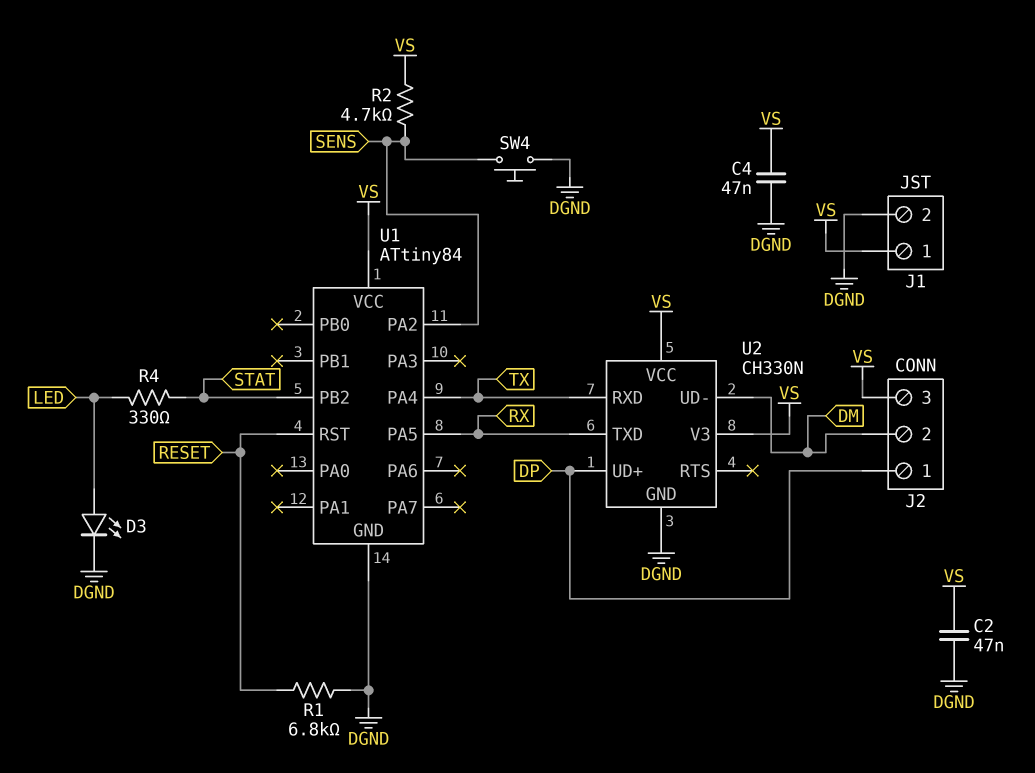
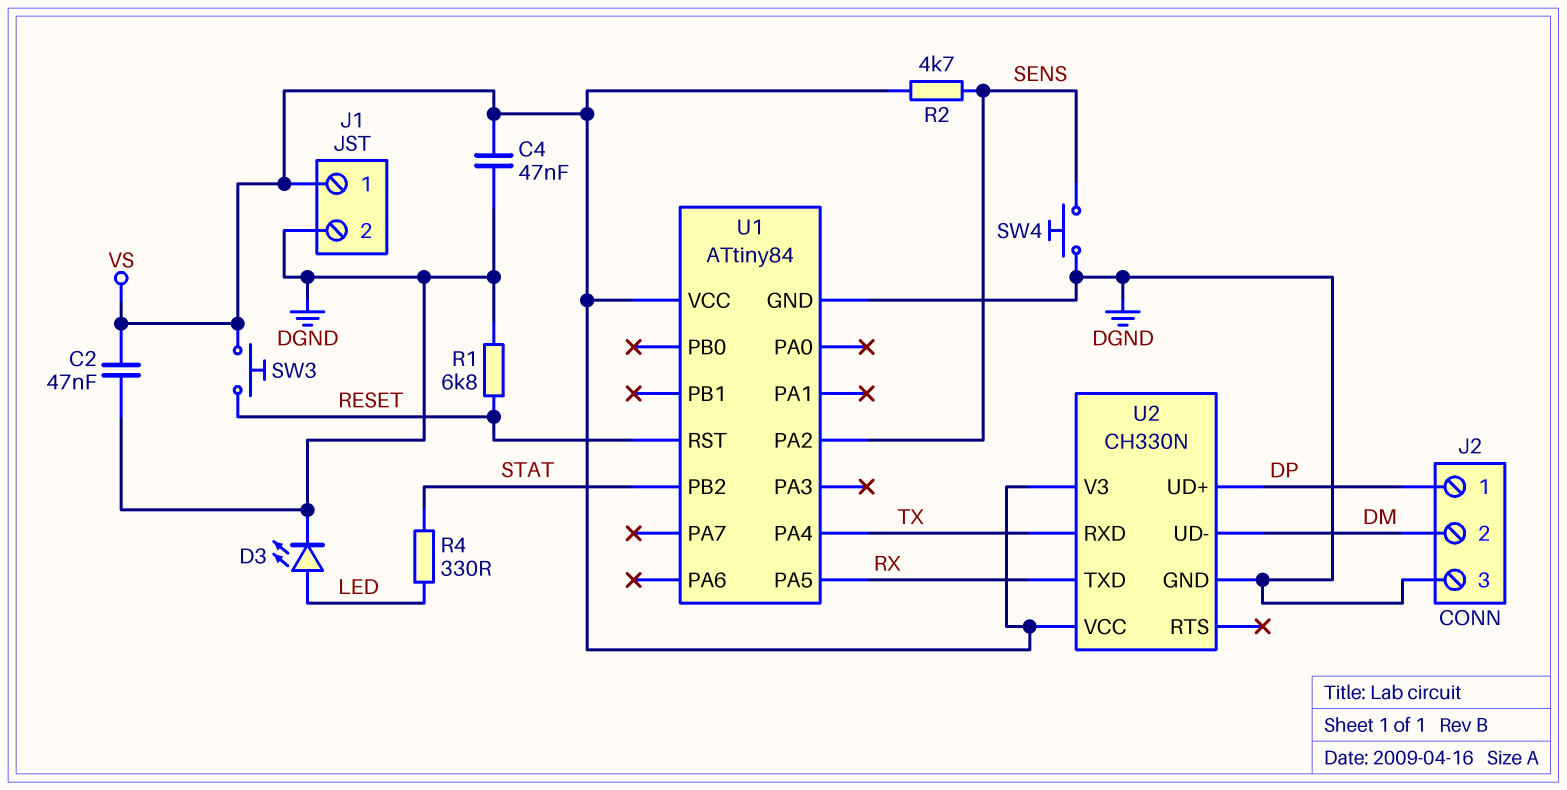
J2 pin 3: VS -> DGND
SW3: none -> button (RESET, VS)

